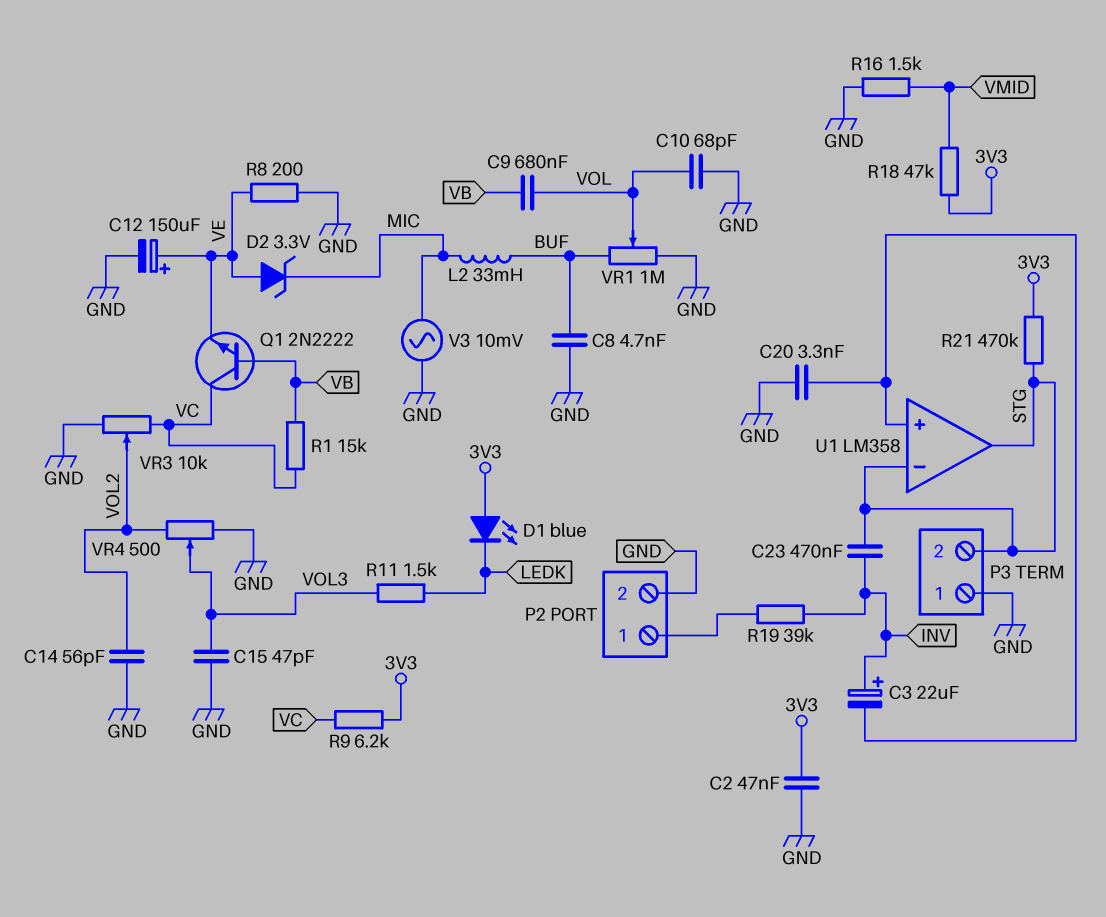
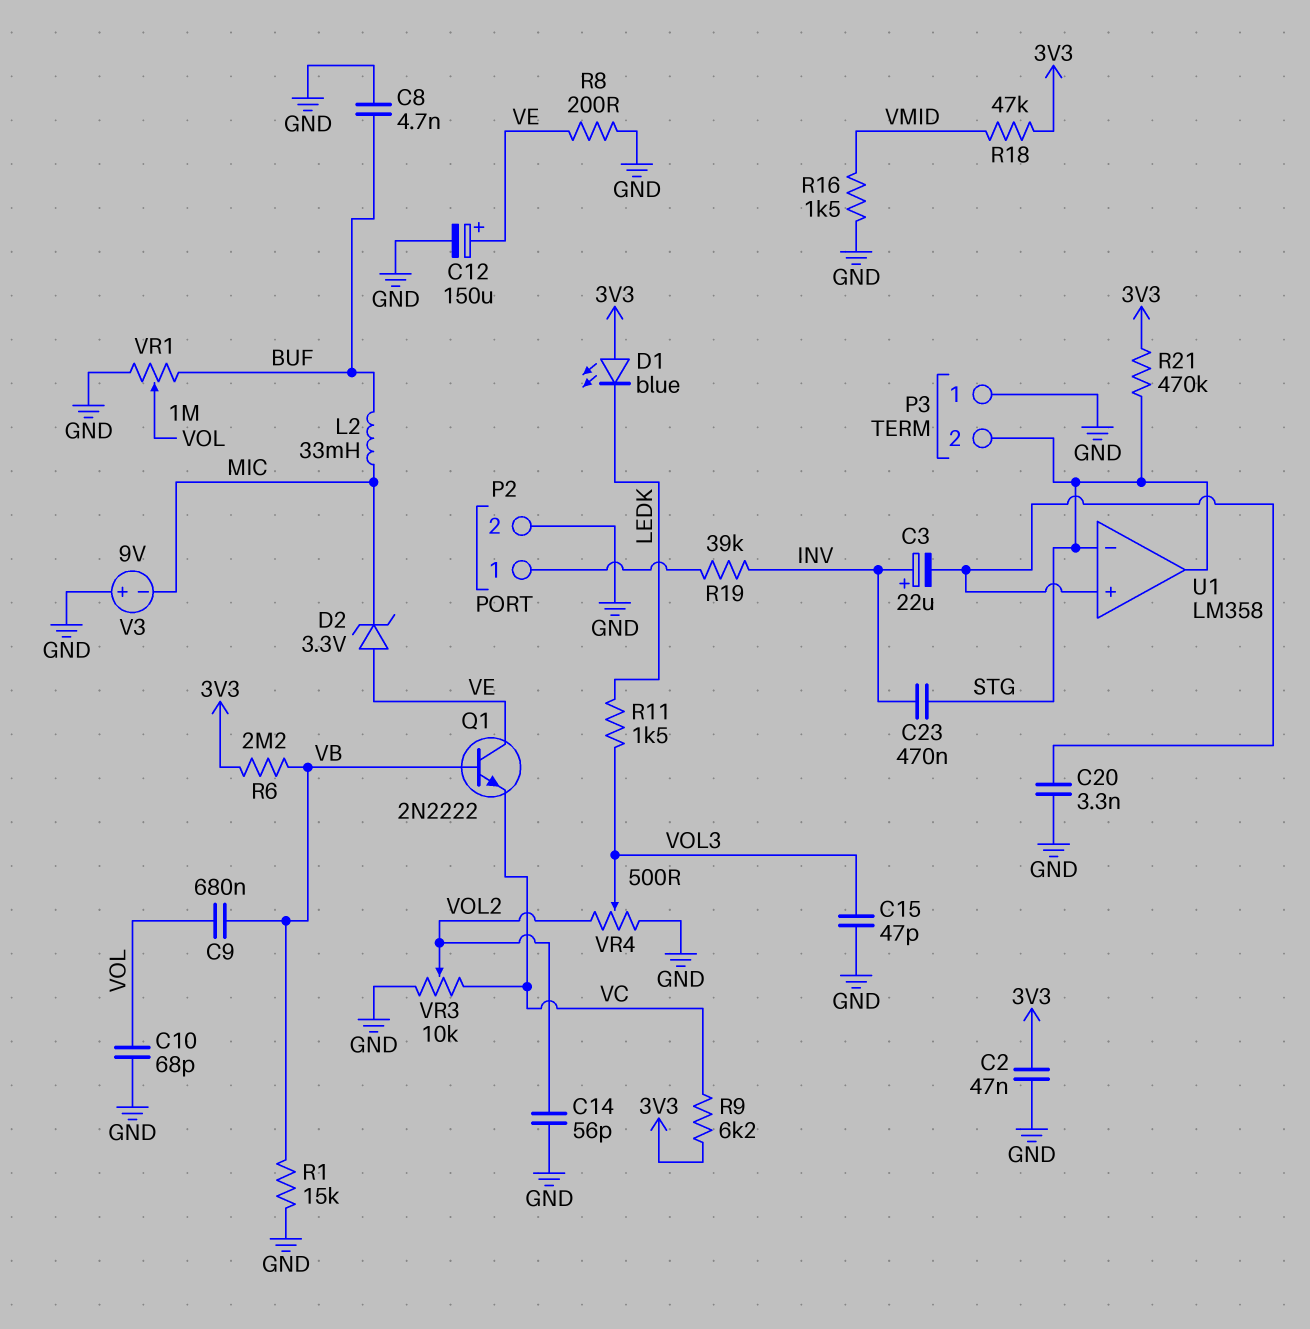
Q1: NPN 2N2222 (B VB, C VC, E VE) -> NPN 2N2222 (B VB, C VE, E VC)
R1: 15k (VB, VC) -> 15k (GND, VB)
R6: none -> 2.2M (3V3, VB)
V3: AC 10mV (GND, MIC) -> 9V (plus GND, minus MIC)

